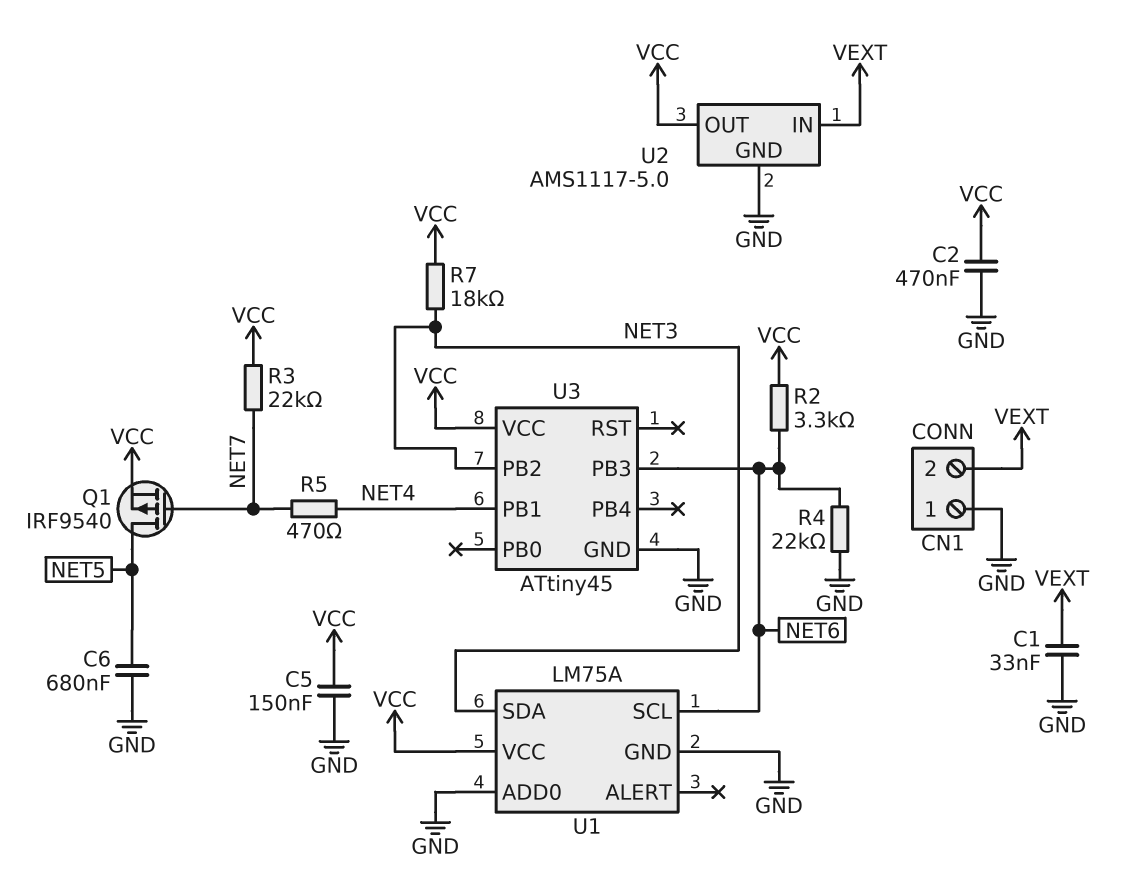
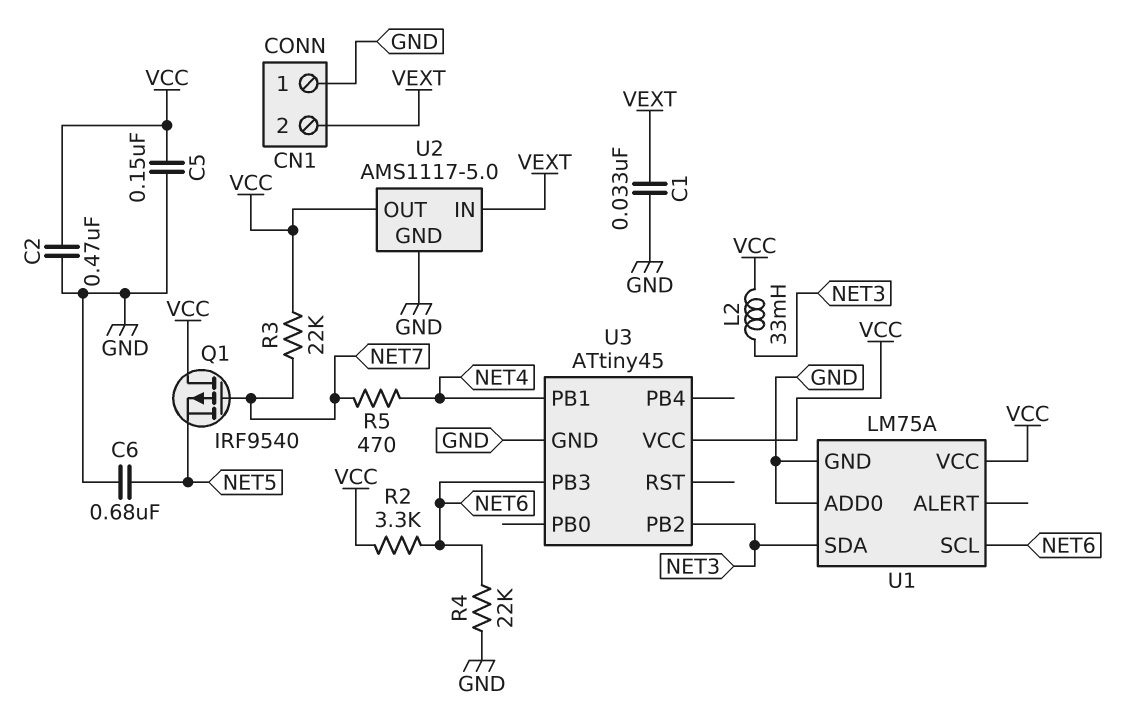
L2: none -> 33mH (NET3, VCC)
Q1: PMOS IRF9540 (G NET7, D NET5, S VCC) -> PMOS IRF9540 (G NET7, D VCC, S NET5)
R7: 18k (NET3, VCC) -> none

